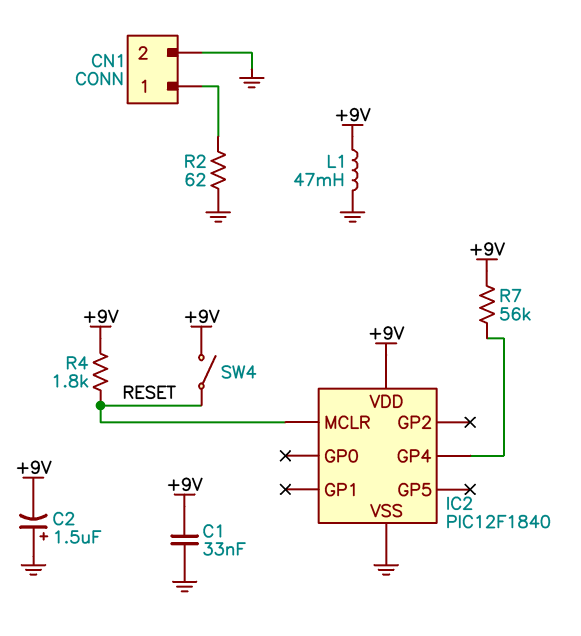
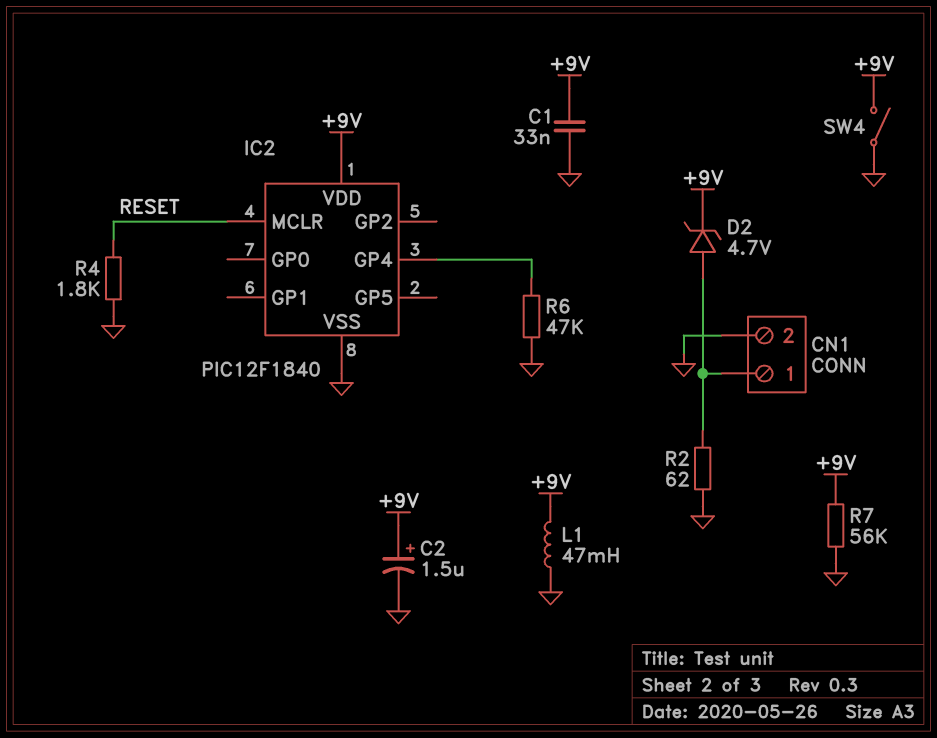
C2: 1.5uF (plus GND, minus +9V) -> 1.5uF (plus +9V, minus GND)
D2: none -> zener 4.7V (A CN1/1, K +9V)
R4: 1.8k (+9V, RESET) -> 1.8k (GND, RESET)
R6: none -> 47k (GND, IC2/GP4)
R7: 56k (+9V, IC2/GP4) -> 56k (+9V, GND)
SW4: switch (+9V, RESET) -> switch (+9V, GND)

